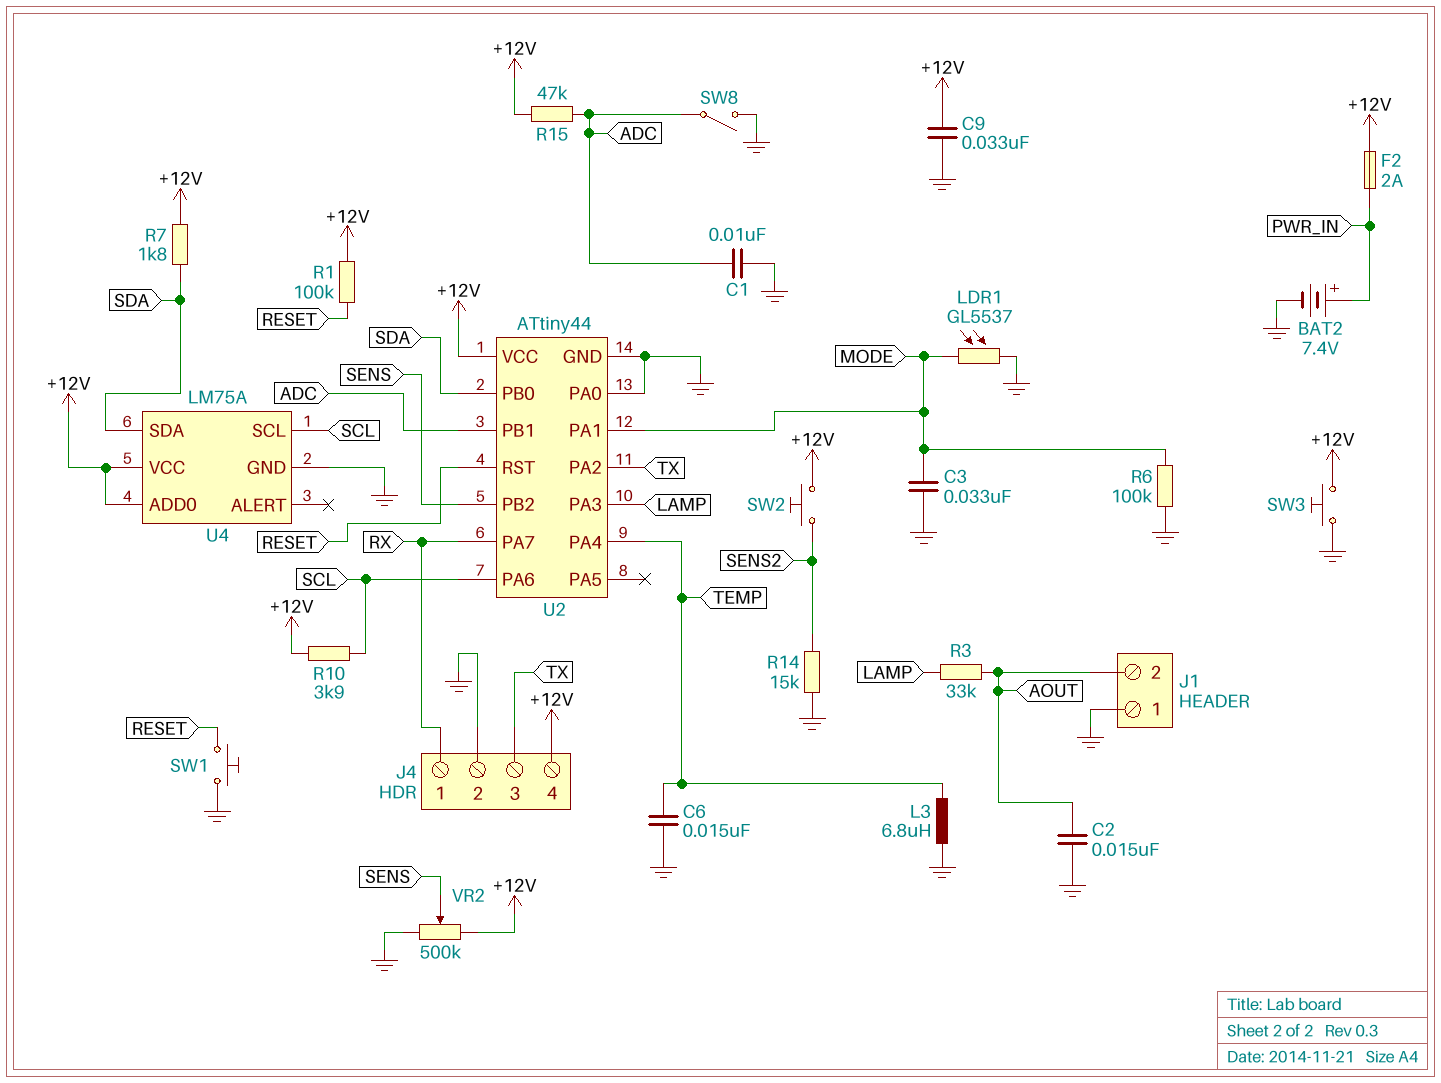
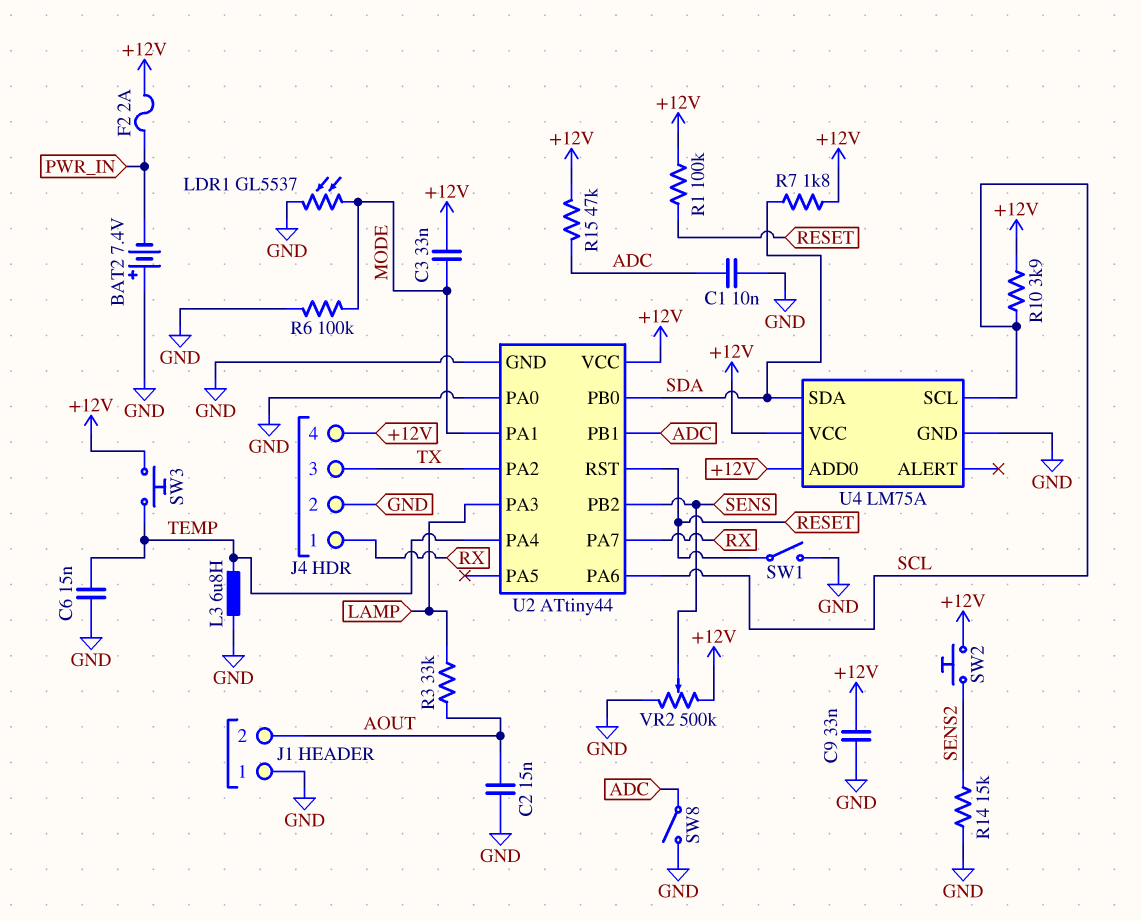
BAT2: 7.4V (plus PWR_IN, minus GND) -> 7.4V (plus GND, minus PWR_IN)
C3: 33nF (GND, MODE) -> 33nF (+12V, MODE)
SW1: button (GND, RESET) -> switch (GND, RESET)
SW3: button (+12V, GND) -> button (+12V, TEMP)

